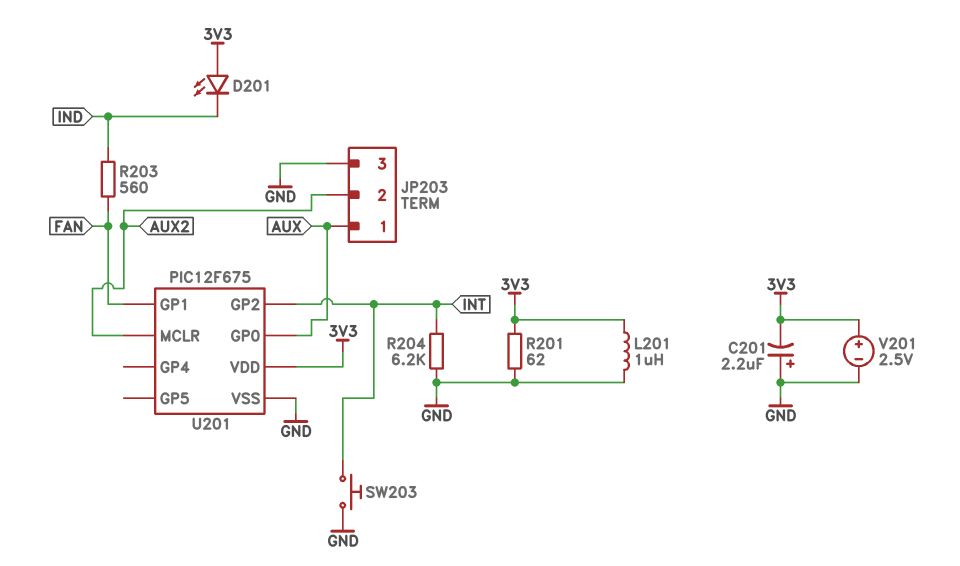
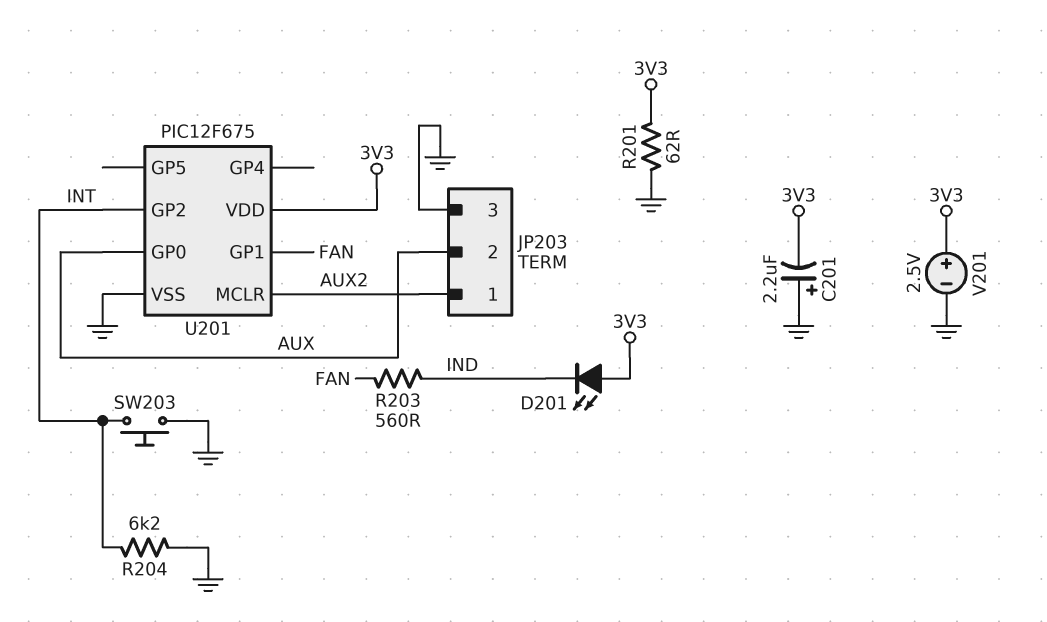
JP203 pin 1: AUX -> AUX2
JP203 pin 2: AUX2 -> AUX
L201: 1uH (3V3, GND) -> none

